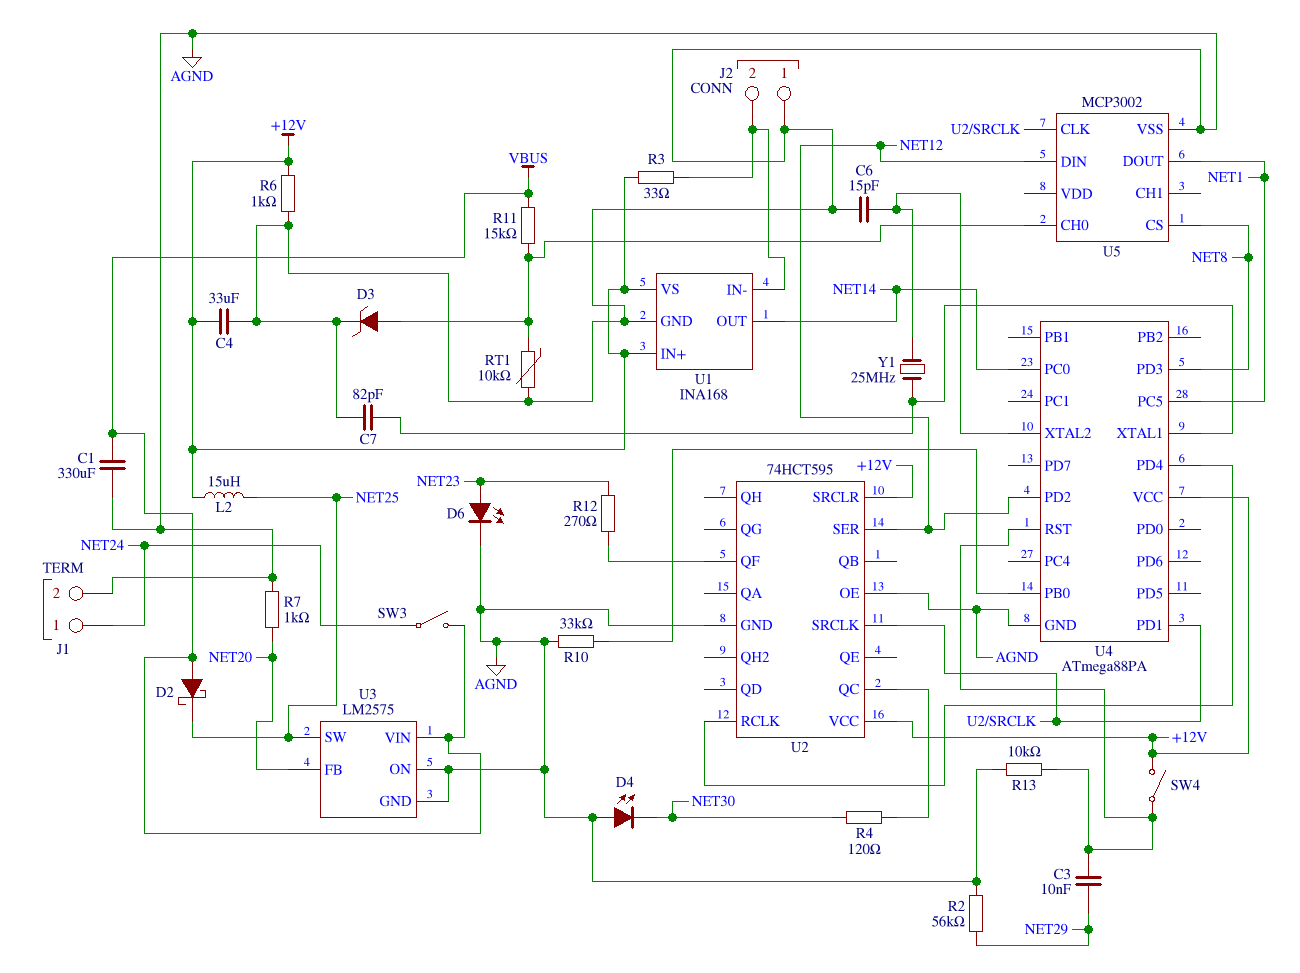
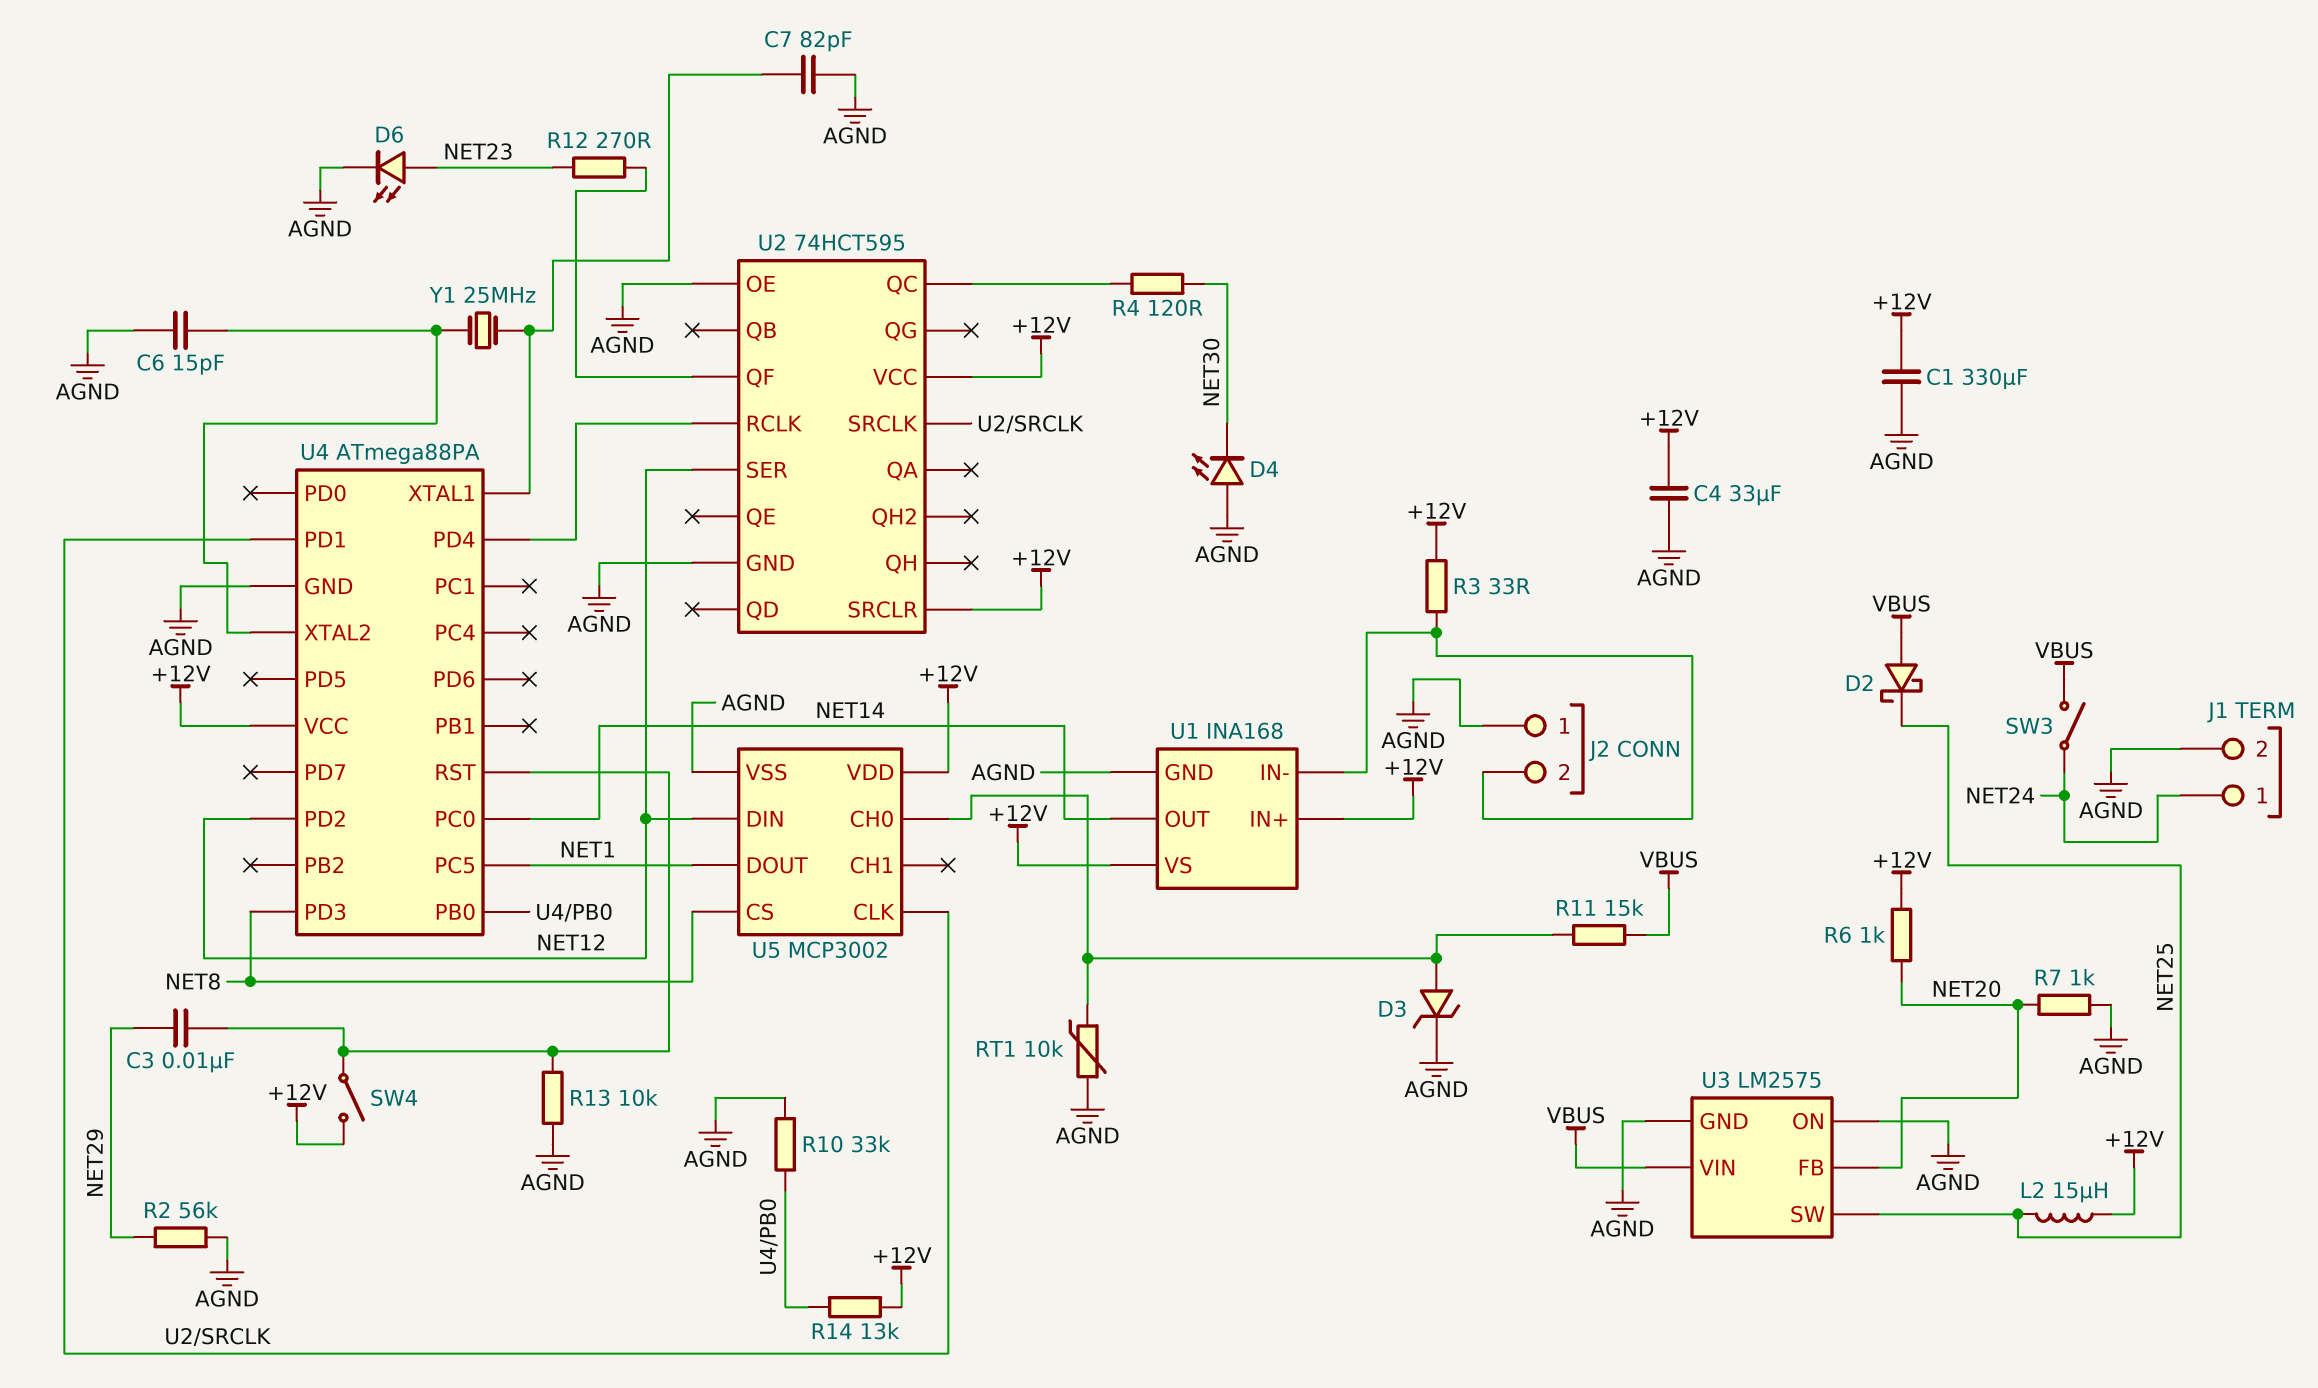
C1: 330uF (AGND, VBUS) -> 330uF (+12V, AGND)
R6: 1k (+12V, AGND) -> 1k (+12V, NET20)
R14: none -> 13k (+12V, U4/PB0)
U5 pin VDD: none -> +12V

